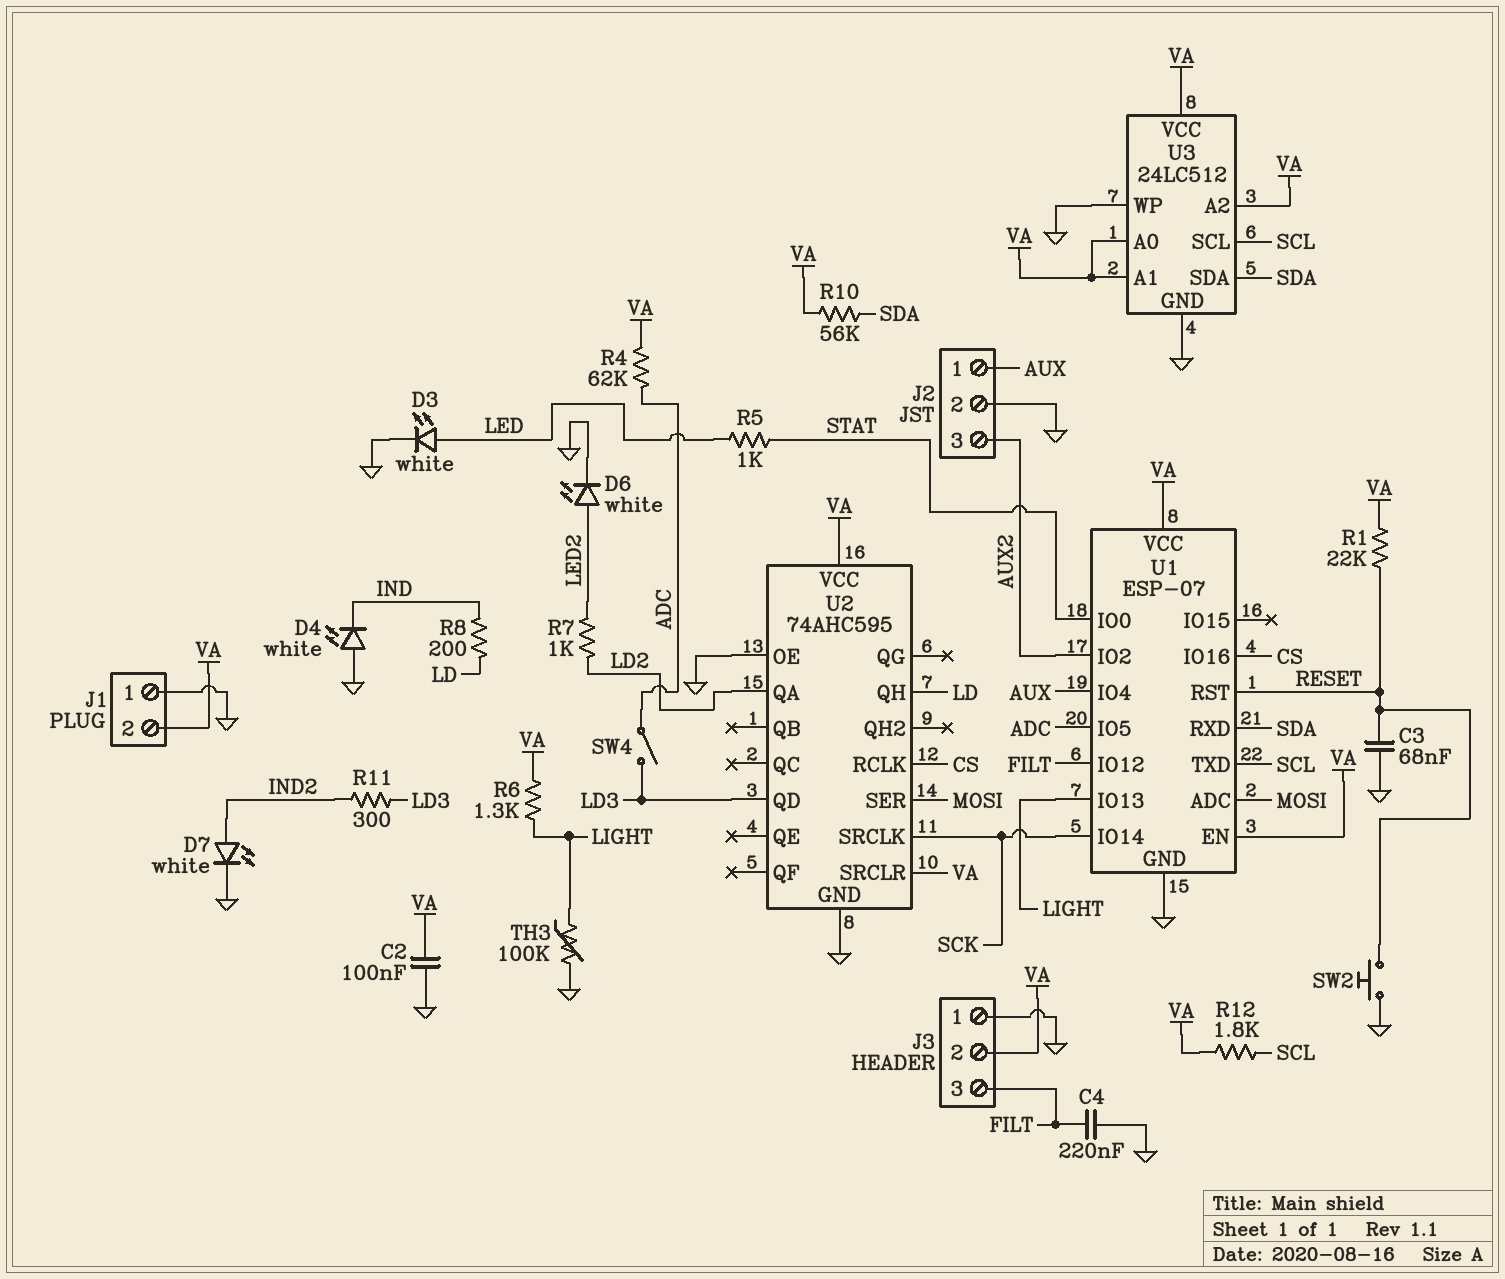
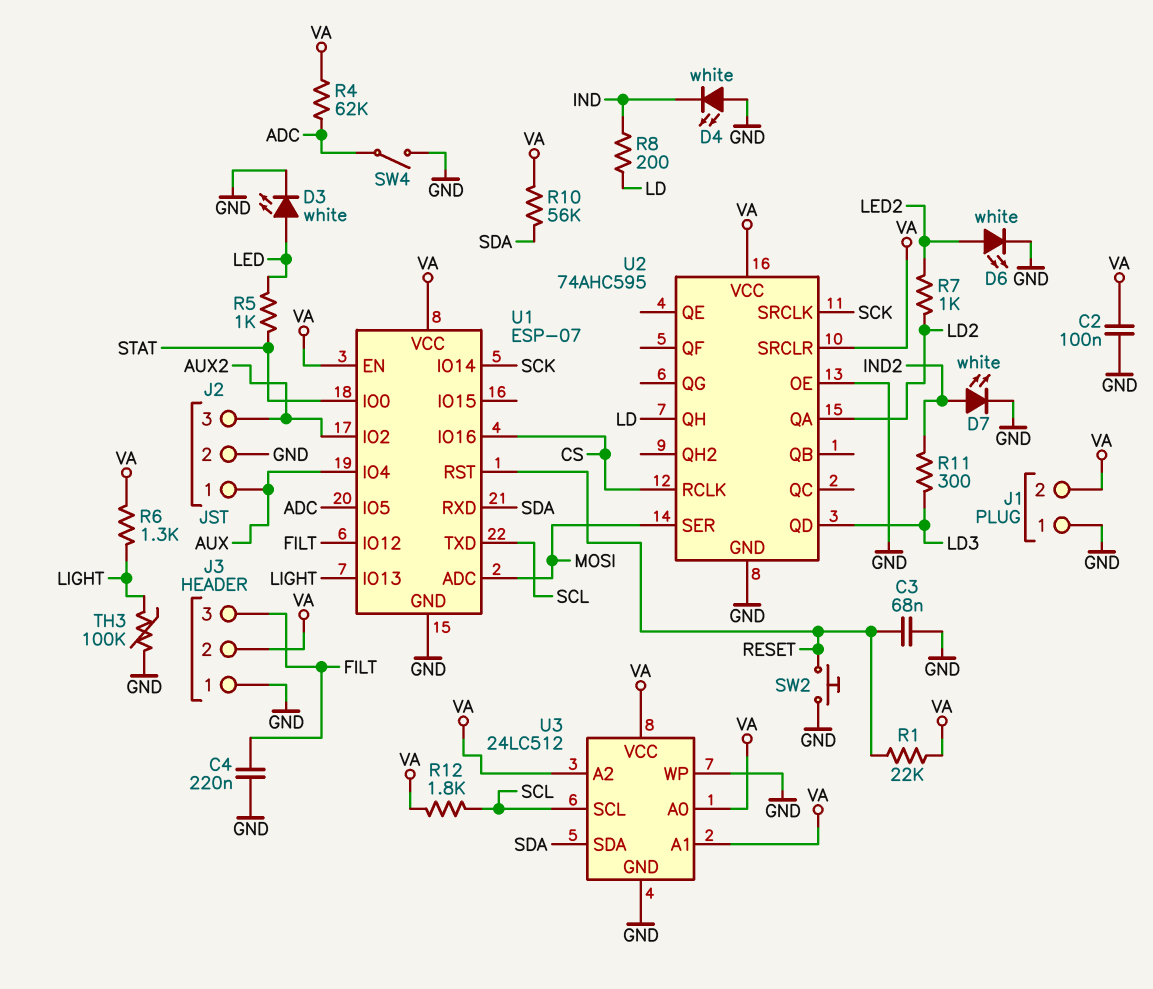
SW4: switch (ADC, LD3) -> switch (ADC, GND)

